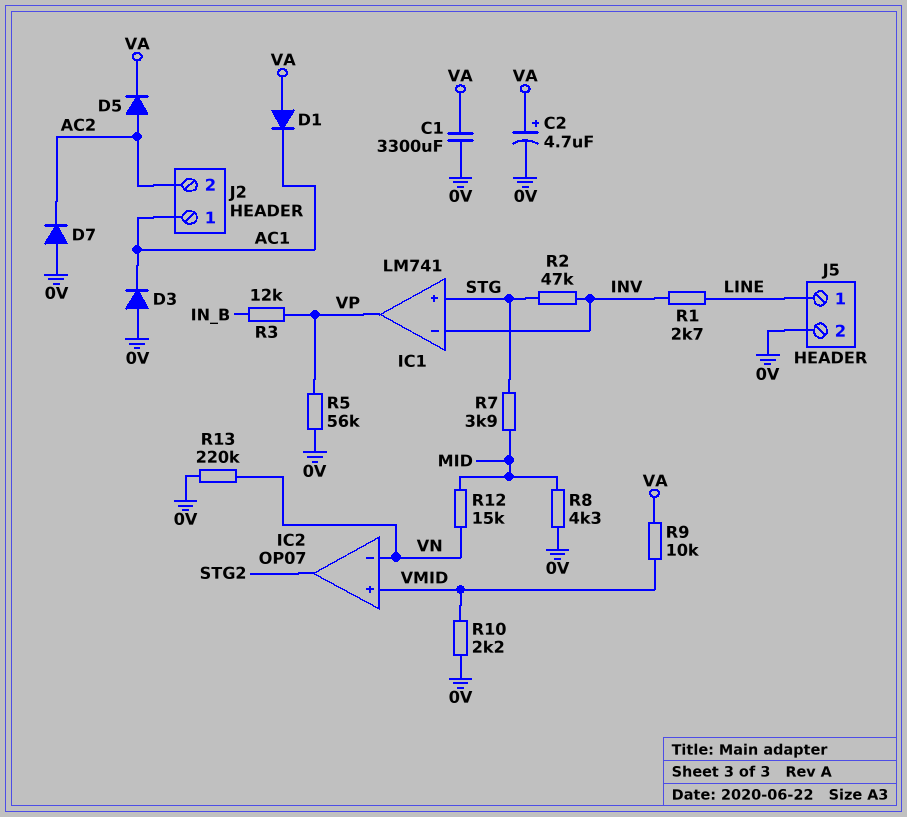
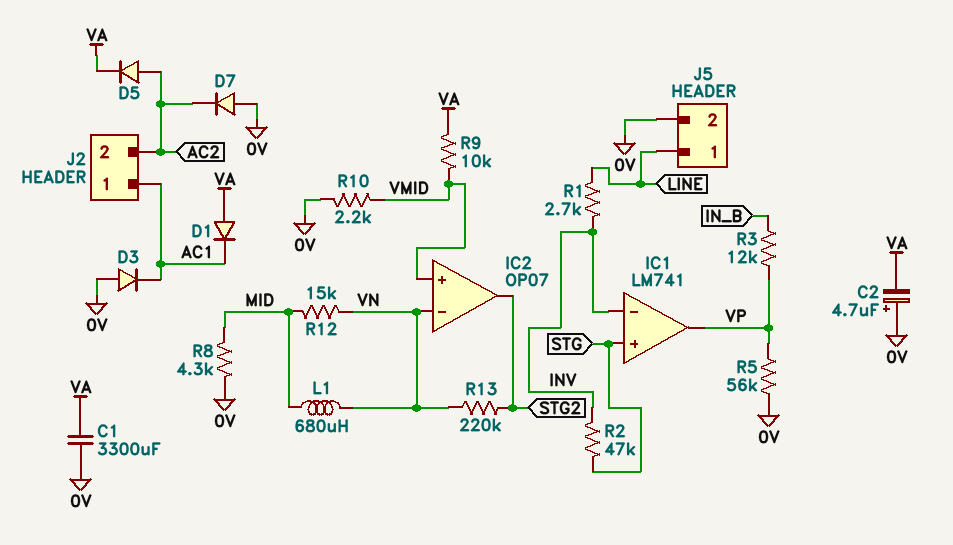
C2: 4.7uF (plus VA, minus 0V) -> 4.7uF (plus 0V, minus VA)
L1: none -> 680uH (MID, VN)
R7: 3.9k (MID, STG) -> none
R13: 220k (0V, VN) -> 220k (STG2, VN)

